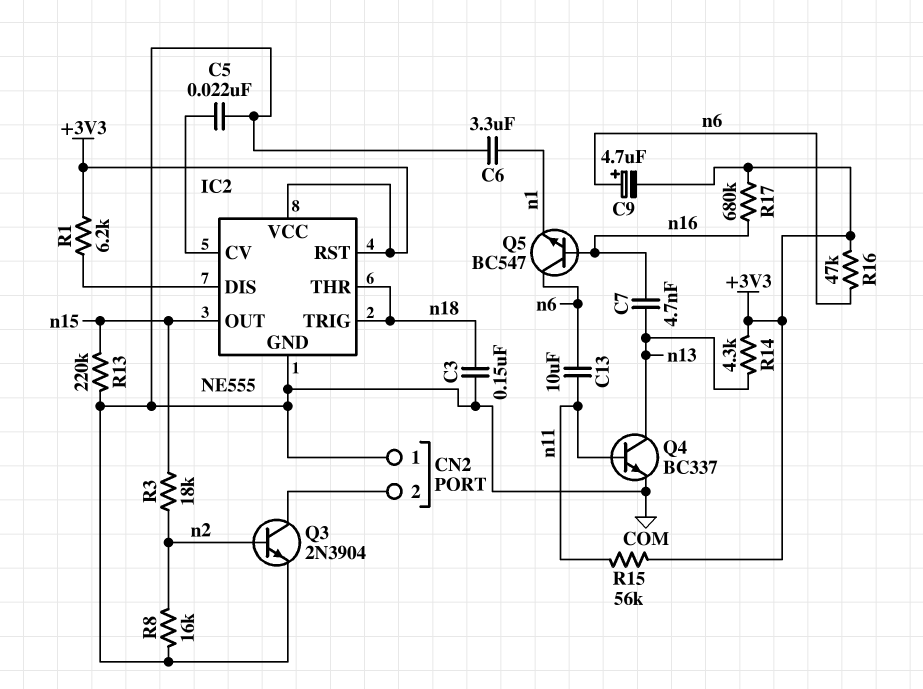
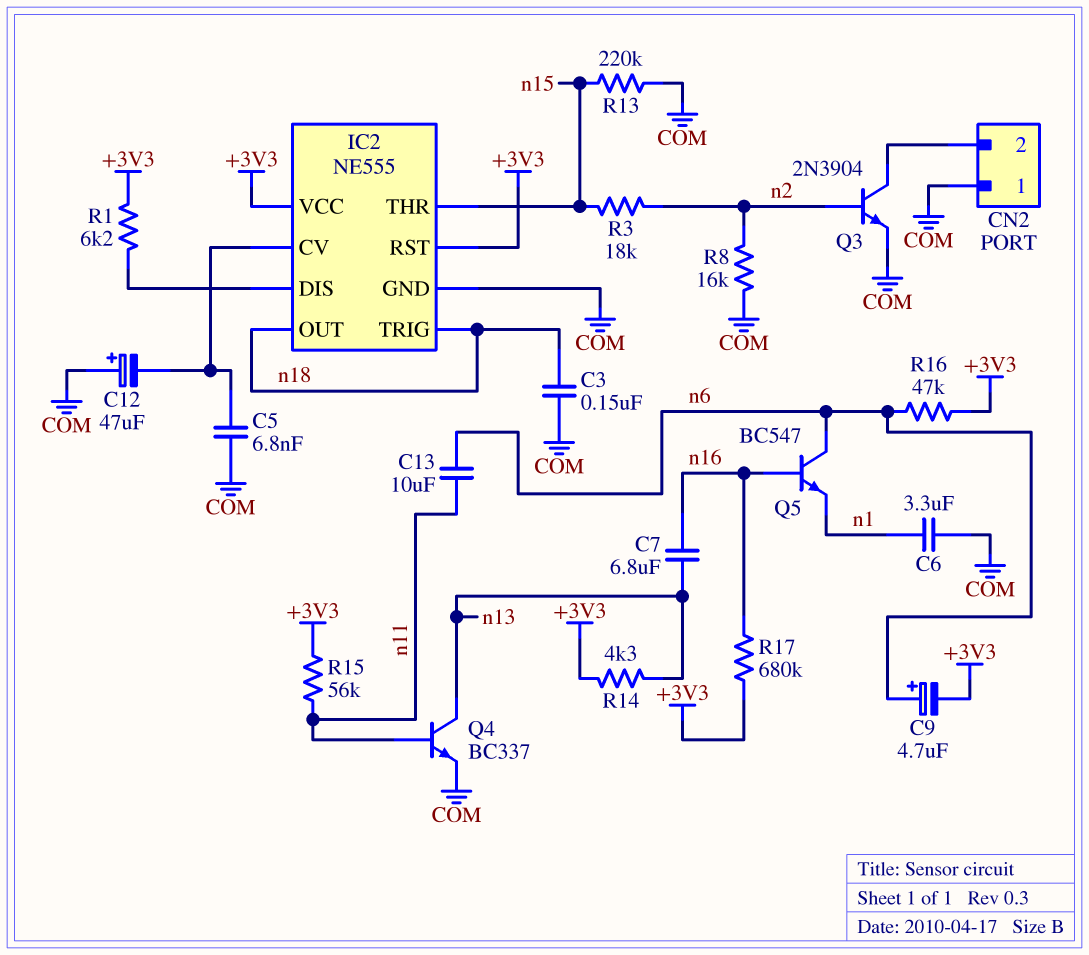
C5: 22nF (COM, IC2/CV) -> 6.8nF (COM, IC2/CV)
C7: 4.7nF (n13, n16) -> 6.8uF (n13, n16)
C12: none -> 47uF (plus COM, minus IC2/CV)
IC2 pin OUT: n15 -> n18
IC2 pin THR: n18 -> n15

